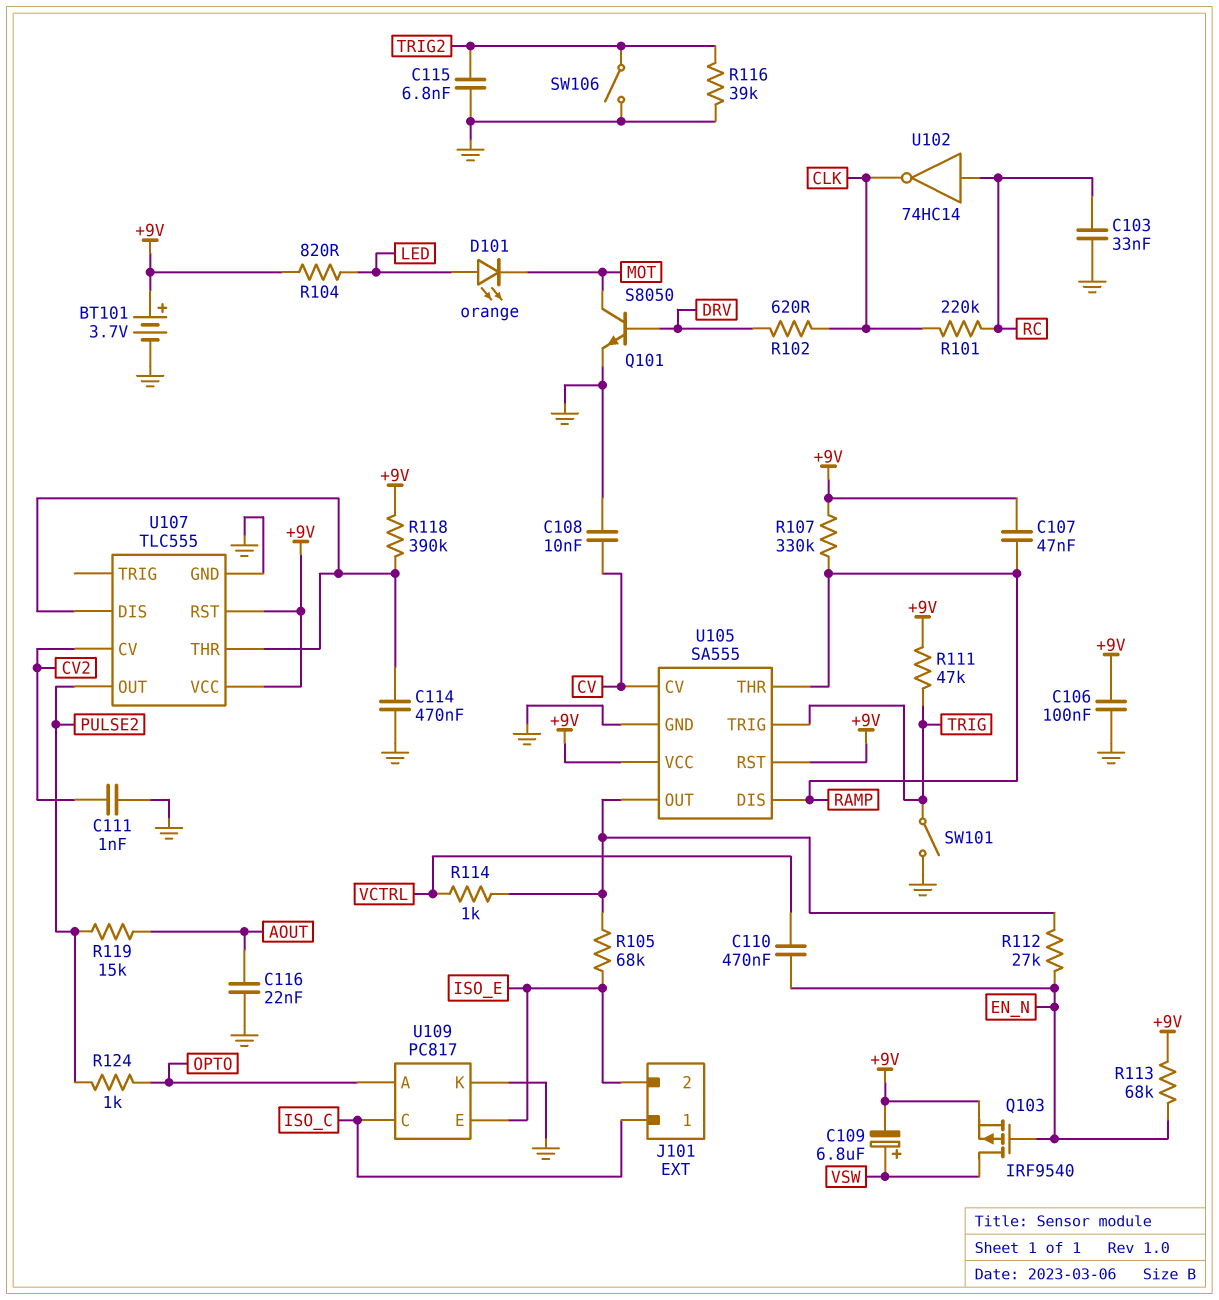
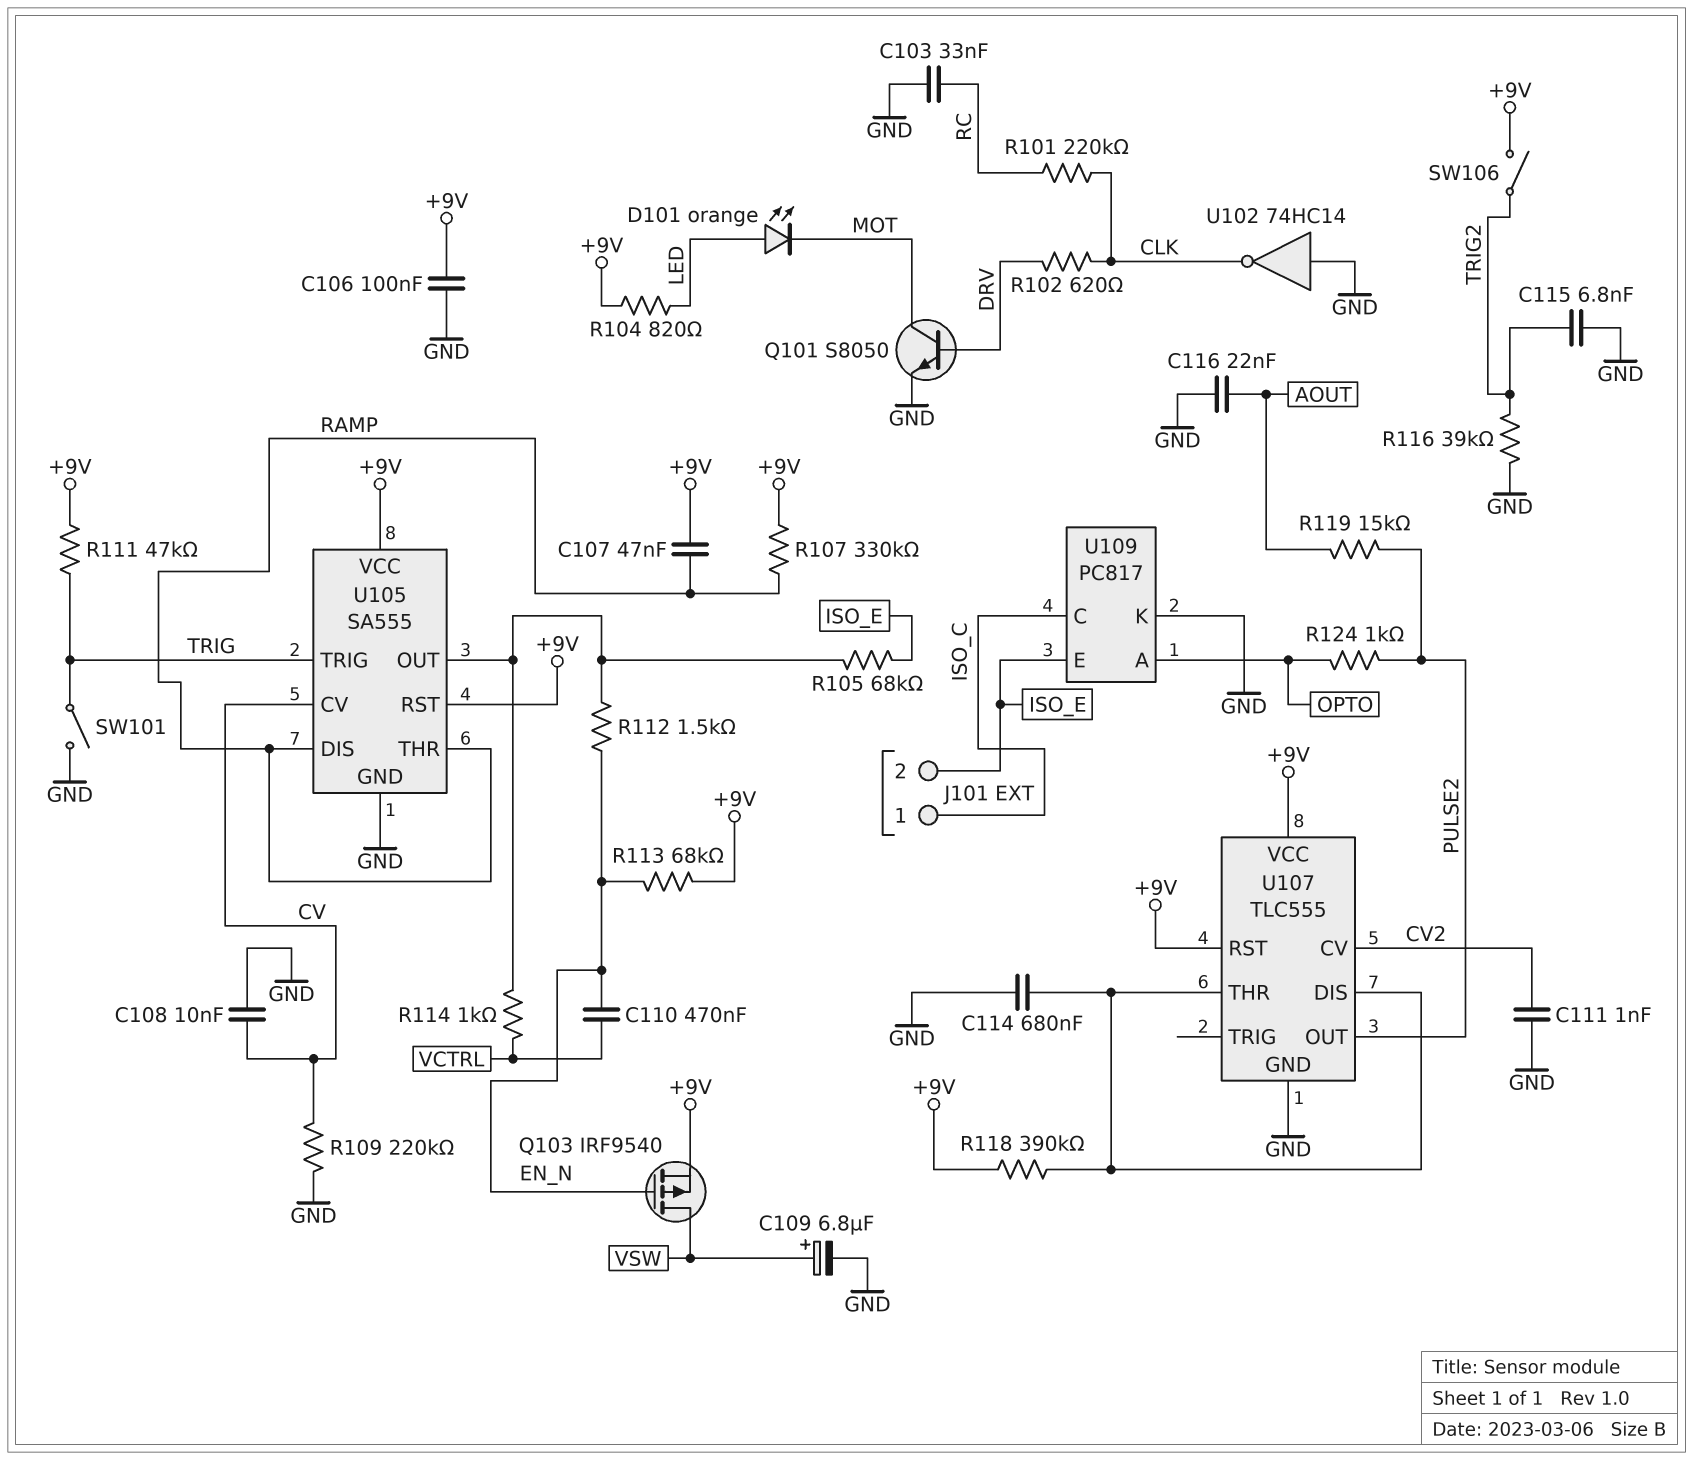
BT101: 3.7V (plus +9V, minus GND) -> none
C109: 6.8uF (plus VSW, minus +9V) -> 6.8uF (plus VSW, minus GND)
C114: 470nF (GND, U107/DIS) -> 680nF (GND, U107/DIS)
R109: none -> 220k (CV, GND)
R112: 27k (EN_N, U105/OUT) -> 1.5k (EN_N, U105/OUT)
SW106: switch (GND, TRIG2) -> switch (+9V, TRIG2)
U102: NOT 74HC14 (in RC, out CLK) -> NOT 74HC14 (in GND, out CLK)

